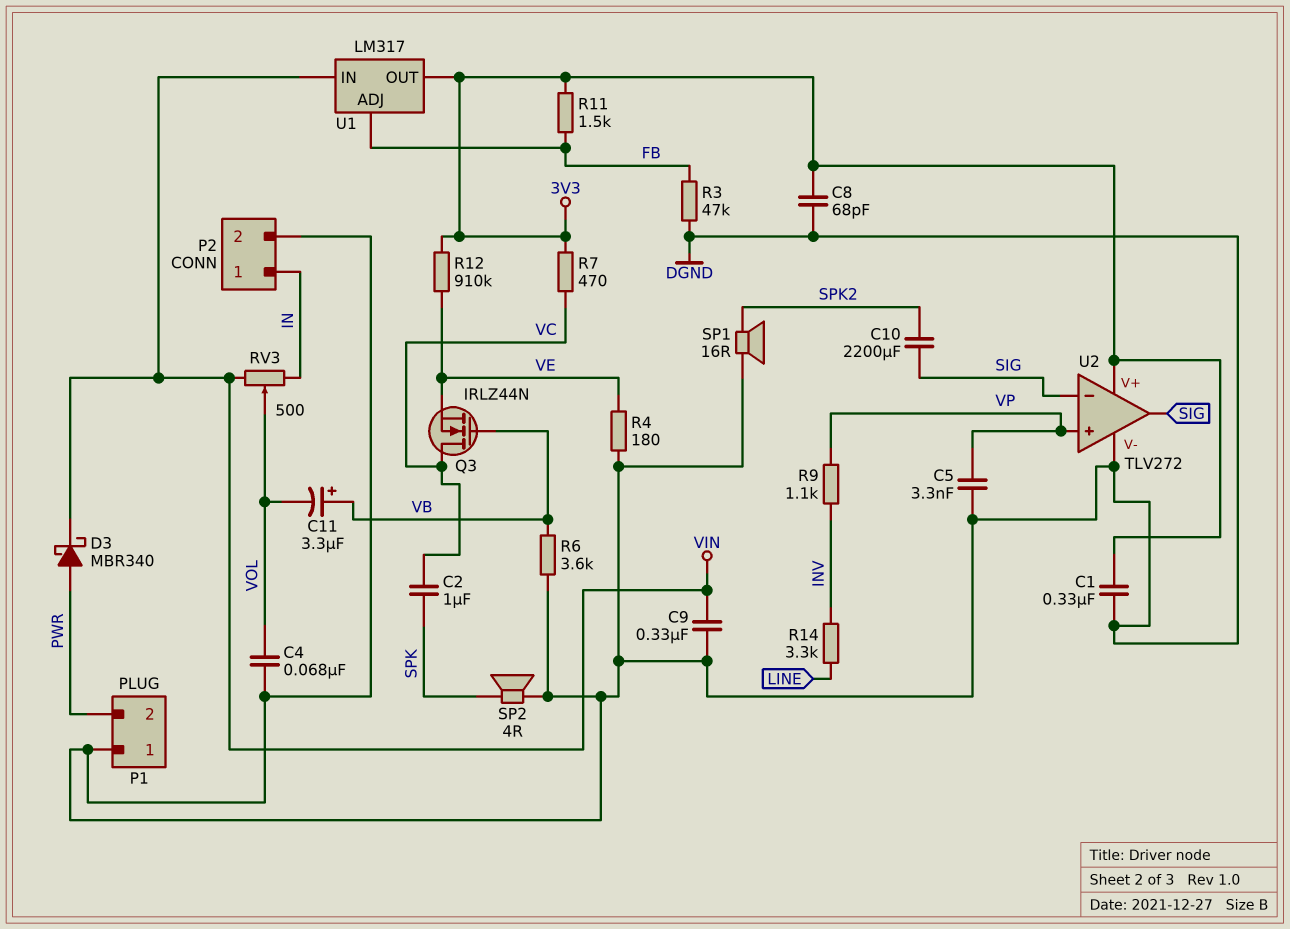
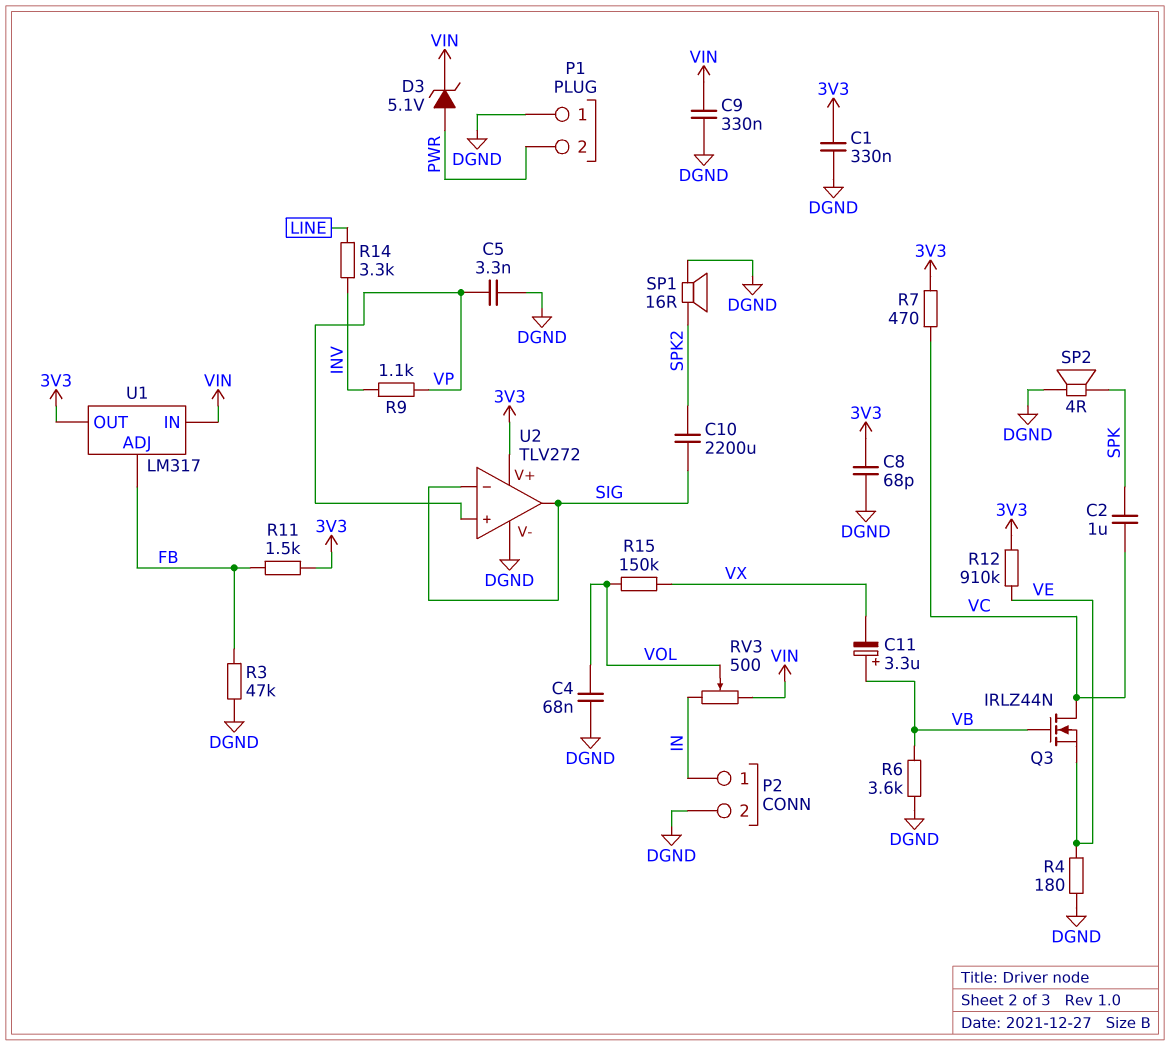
C11: 3.3uF (plus VB, minus VOL) -> 3.3uF (plus VB, minus VX)
D3: schottky MBR340 (A PWR, K VIN) -> zener 5.1V (A PWR, K VIN)
R15: none -> 150k (VOL, VX)

